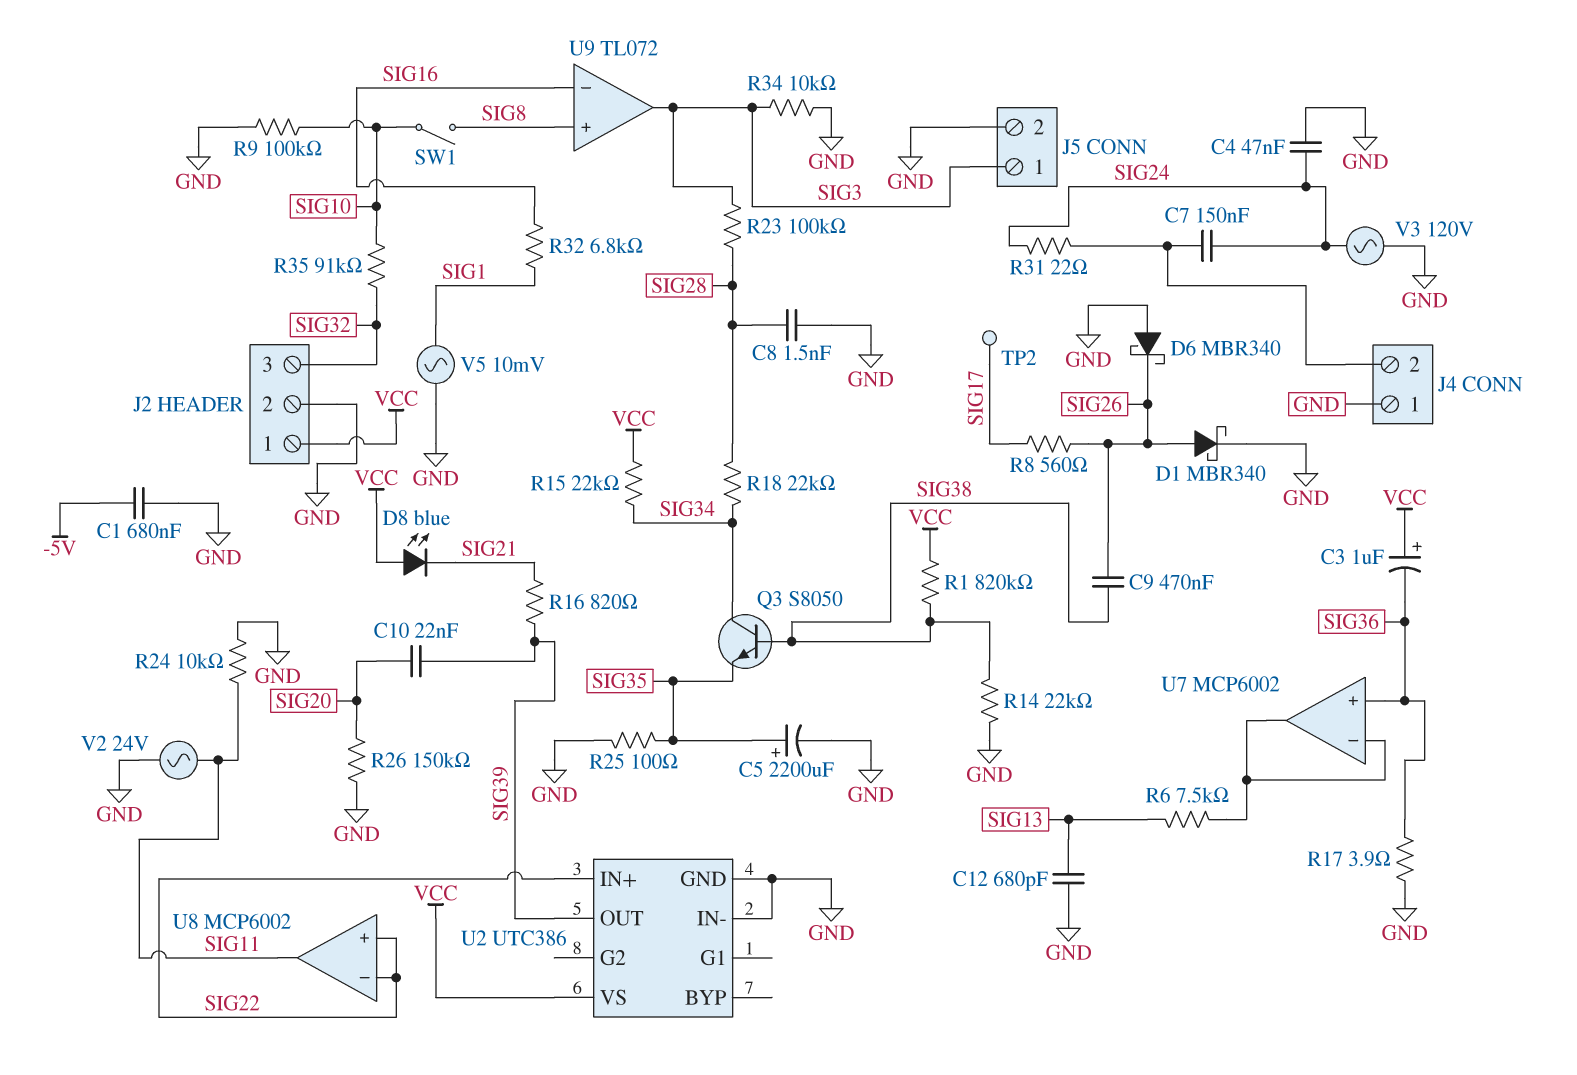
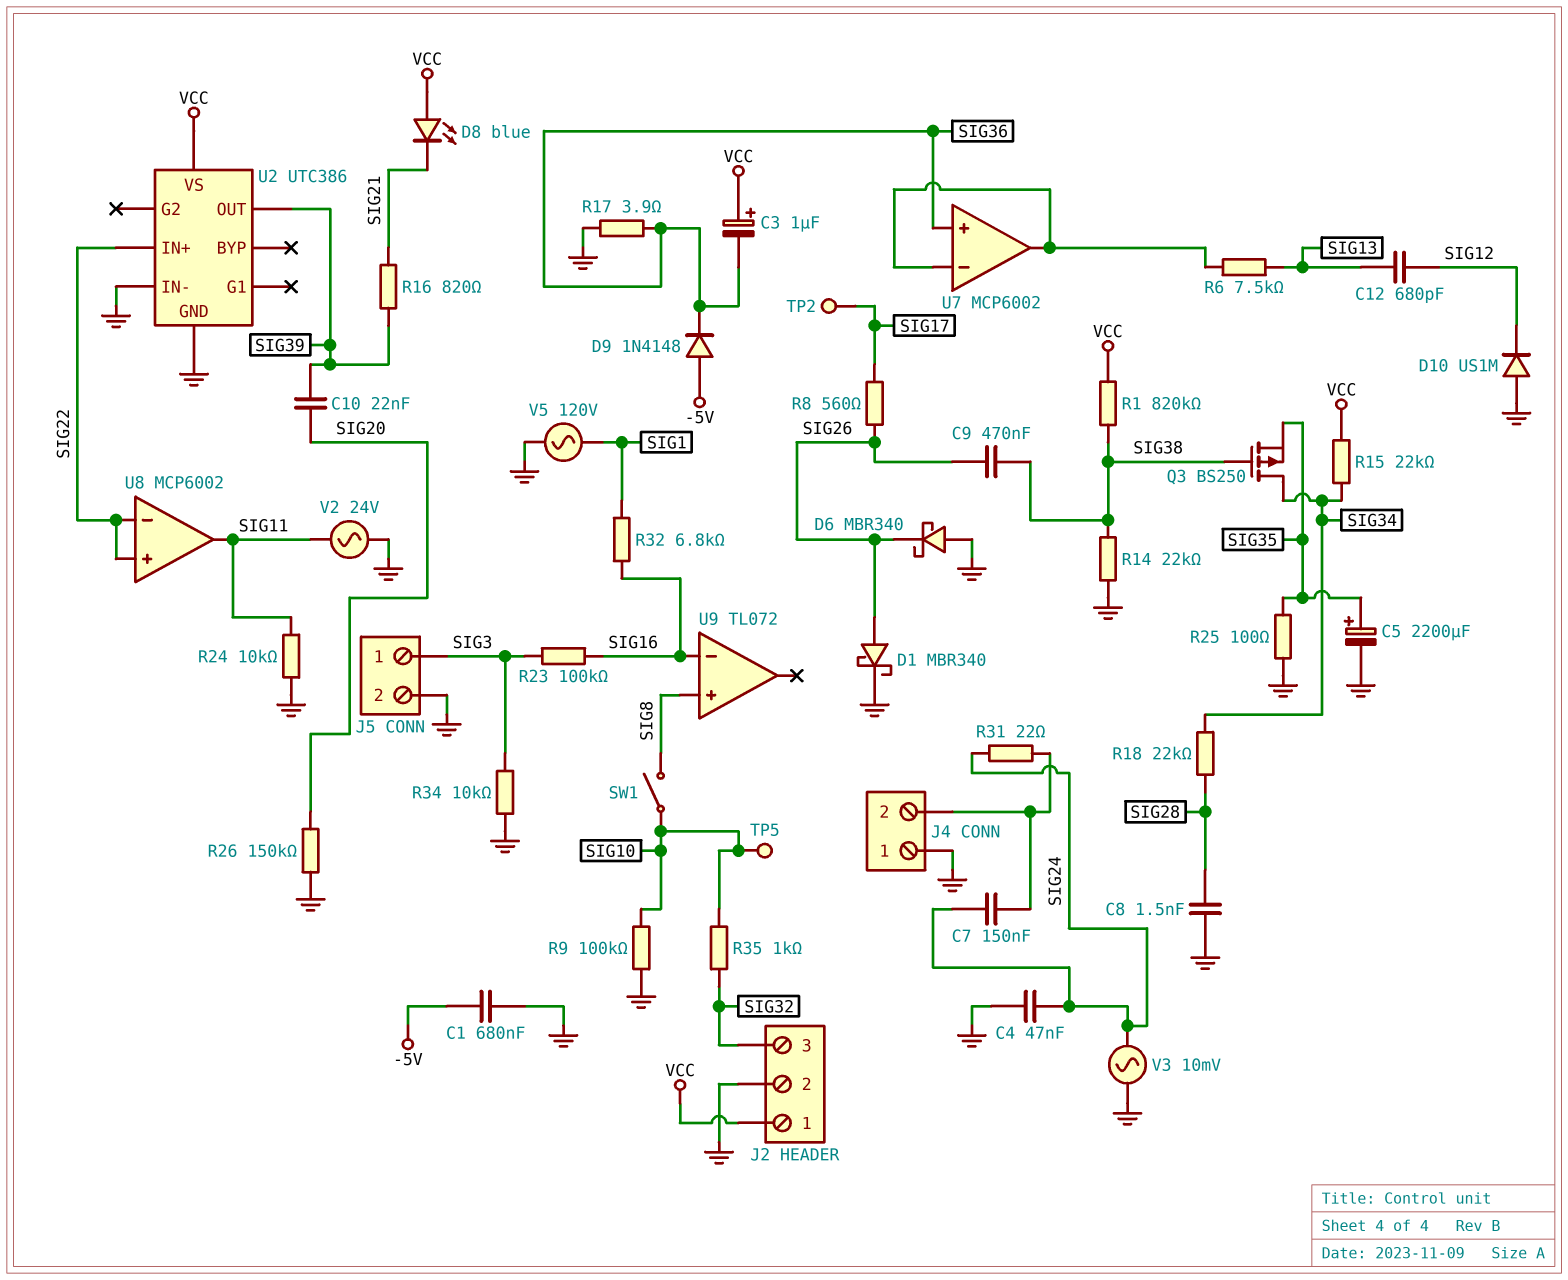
C12: 680pF (GND, SIG13) -> 680pF (SIG12, SIG13)
D9: none -> diode 1N4148 (A -5V, K SIG36)
D10: none -> diode US1M (A GND, K SIG12)
Q3: NPN S8050 (B SIG38, C SIG34, E SIG35) -> PMOS BS250 (G SIG38, D SIG34, S SIG35)
R23: 100k (SIG3, SIG28) -> 100k (SIG3, SIG16)
R35: 91k (SIG10, SIG32) -> 1k (SIG10, SIG32)
TP5: none -> test point (SIG10)
U9 pin out: SIG3 -> none
V3: AC 120V (GND, SIG24) -> AC 10mV (GND, SIG24)
V5: AC 10mV (GND, SIG1) -> AC 120V (GND, SIG1)

